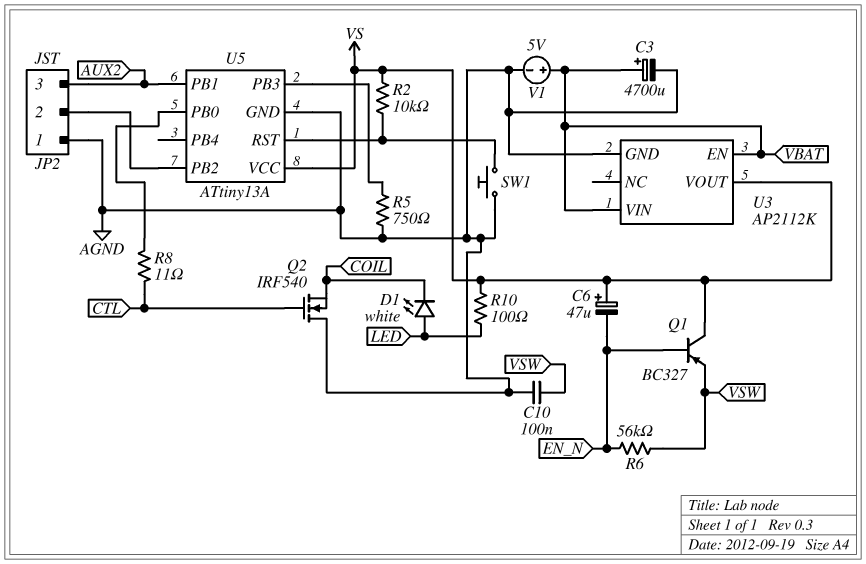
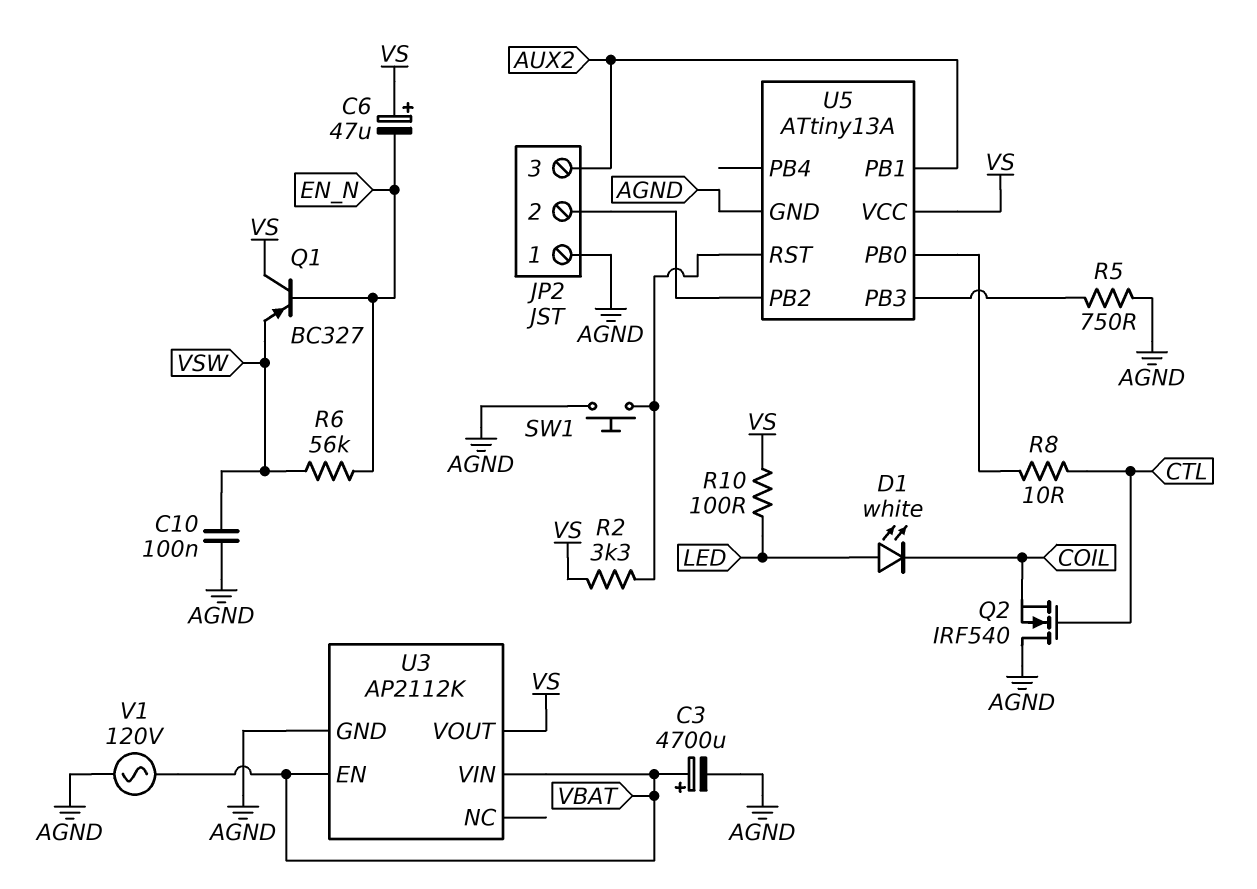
R2: 10k (U5/RST, VS) -> 3.3k (U5/RST, VS)
R8: 11 (CTL, U5/PB0) -> 10 (CTL, U5/PB0)
V1: 5V (plus VBAT, minus AGND) -> AC 120V (AGND, VBAT)

